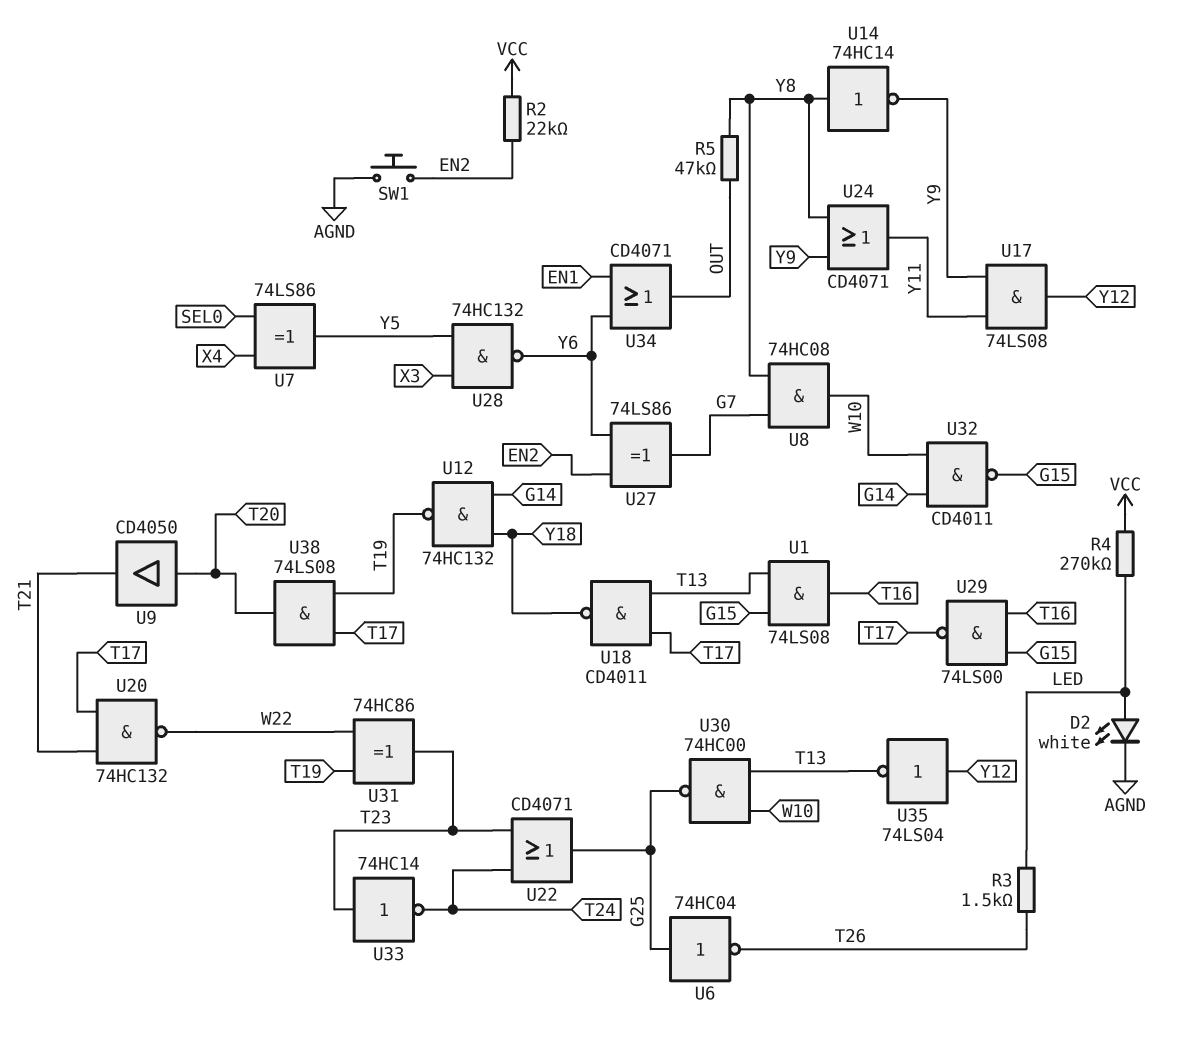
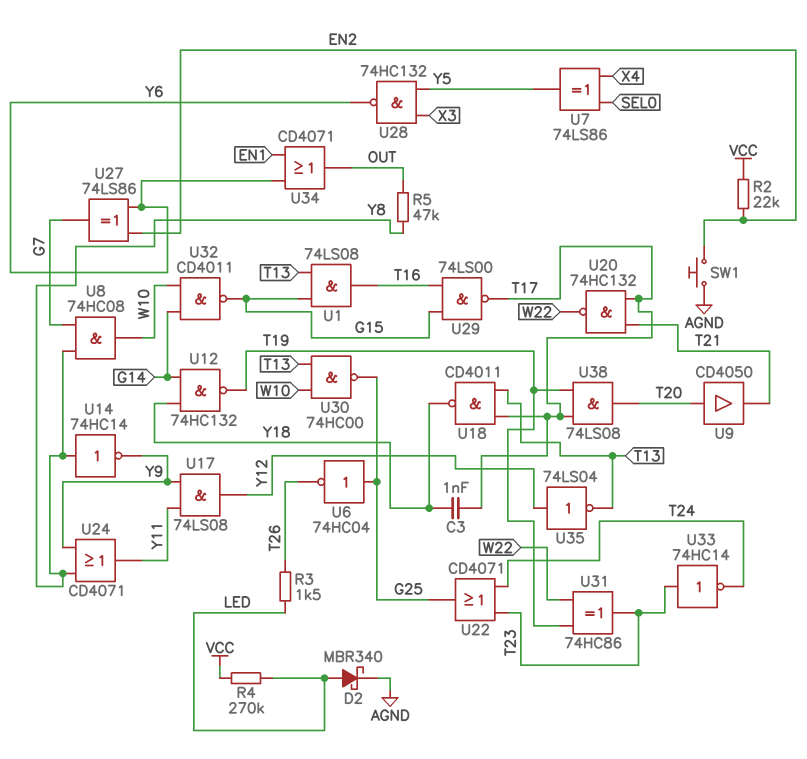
C3: none -> 1nF (T17, Y18)
D2: LED white (A LED, K AGND) -> schottky MBR340 (A LED, K AGND)

